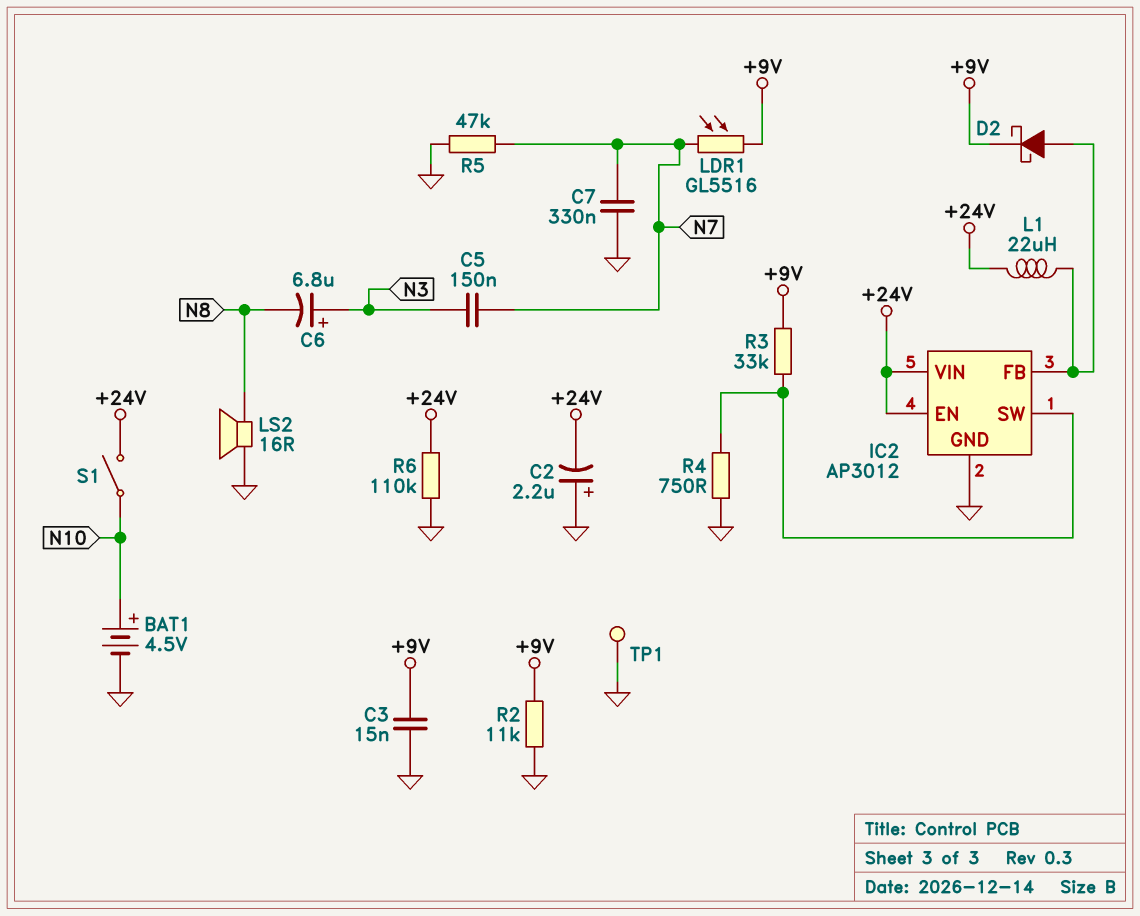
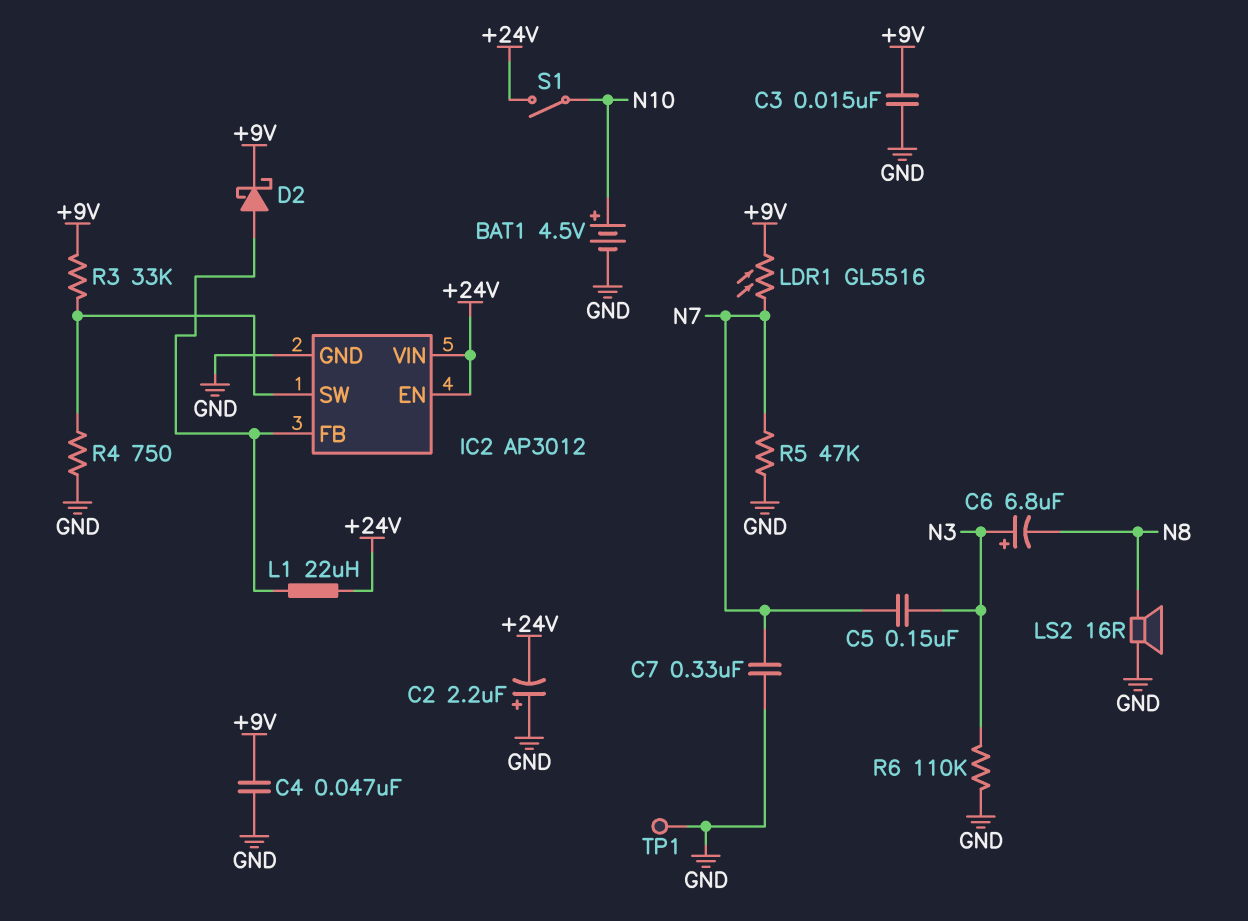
C4: none -> 47nF (+9V, GND)
R2: 11k (+9V, GND) -> none
R6: 110k (+24V, GND) -> 110k (GND, N3)

